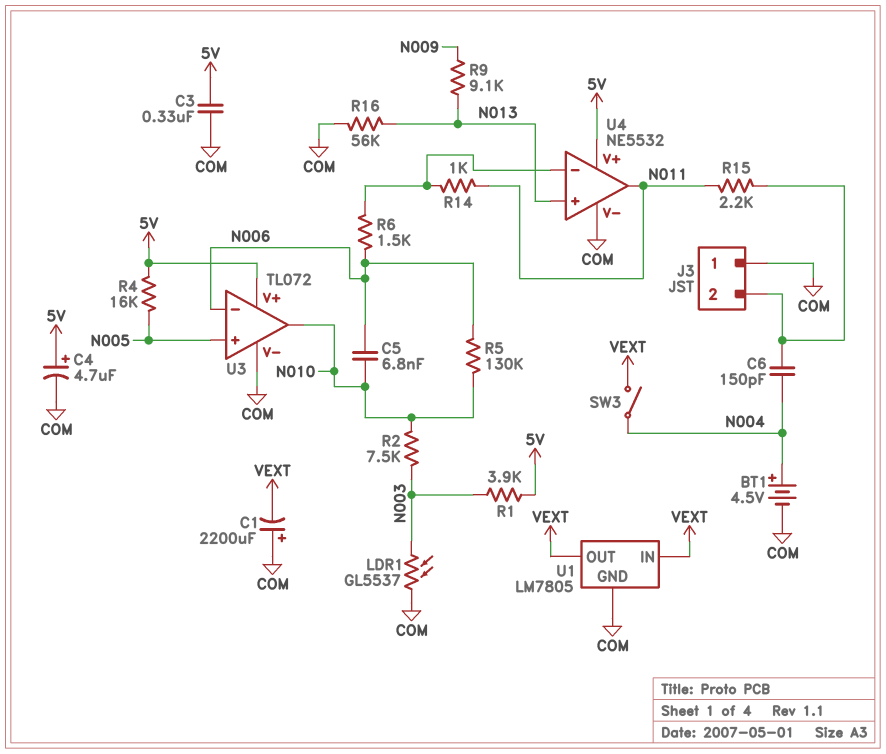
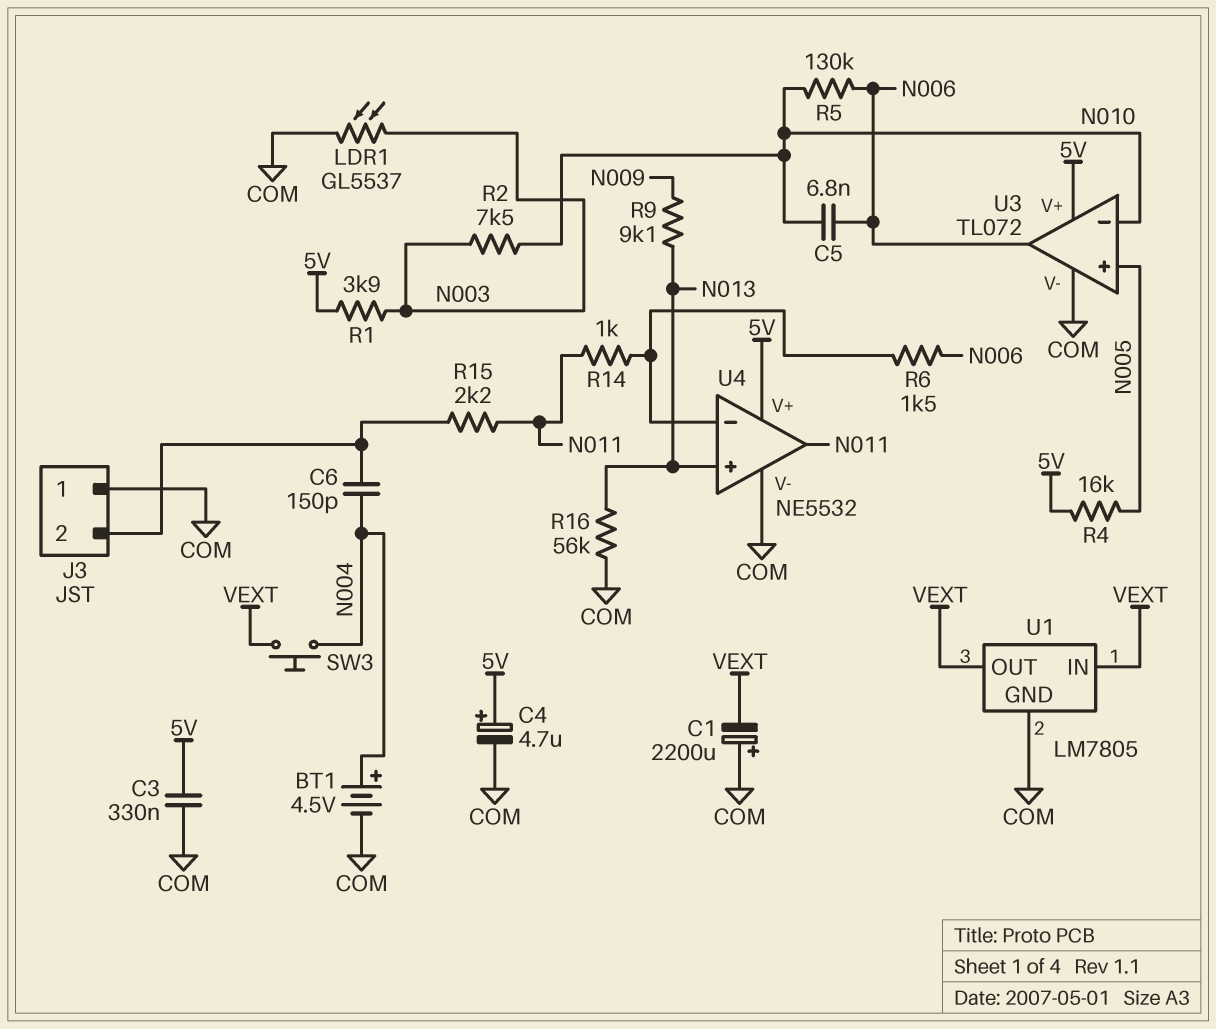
SW3: switch (N004, VEXT) -> button (N004, VEXT)
U3 pin in-: N006 -> N010
U3 pin out: N010 -> N006

